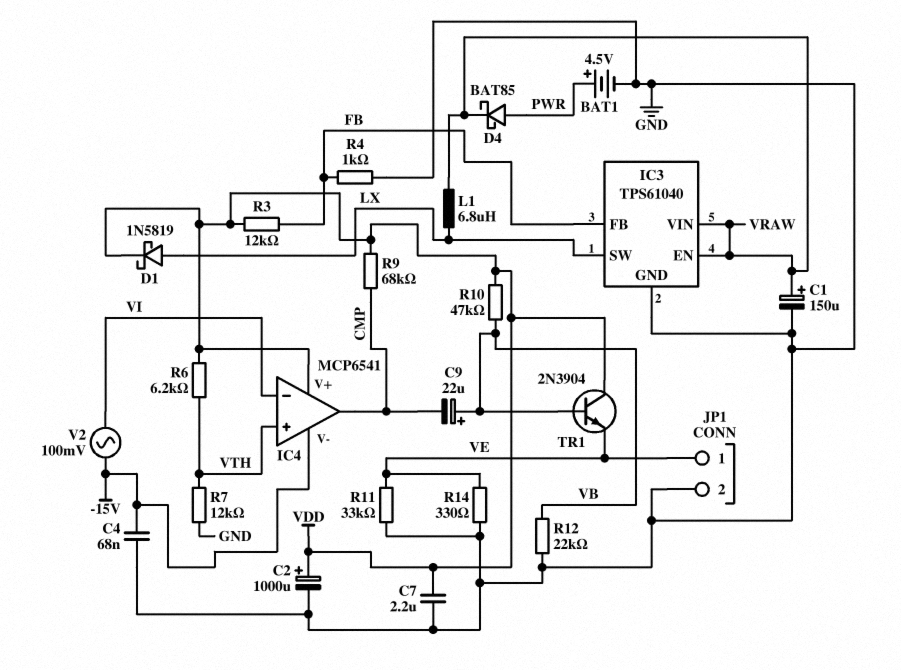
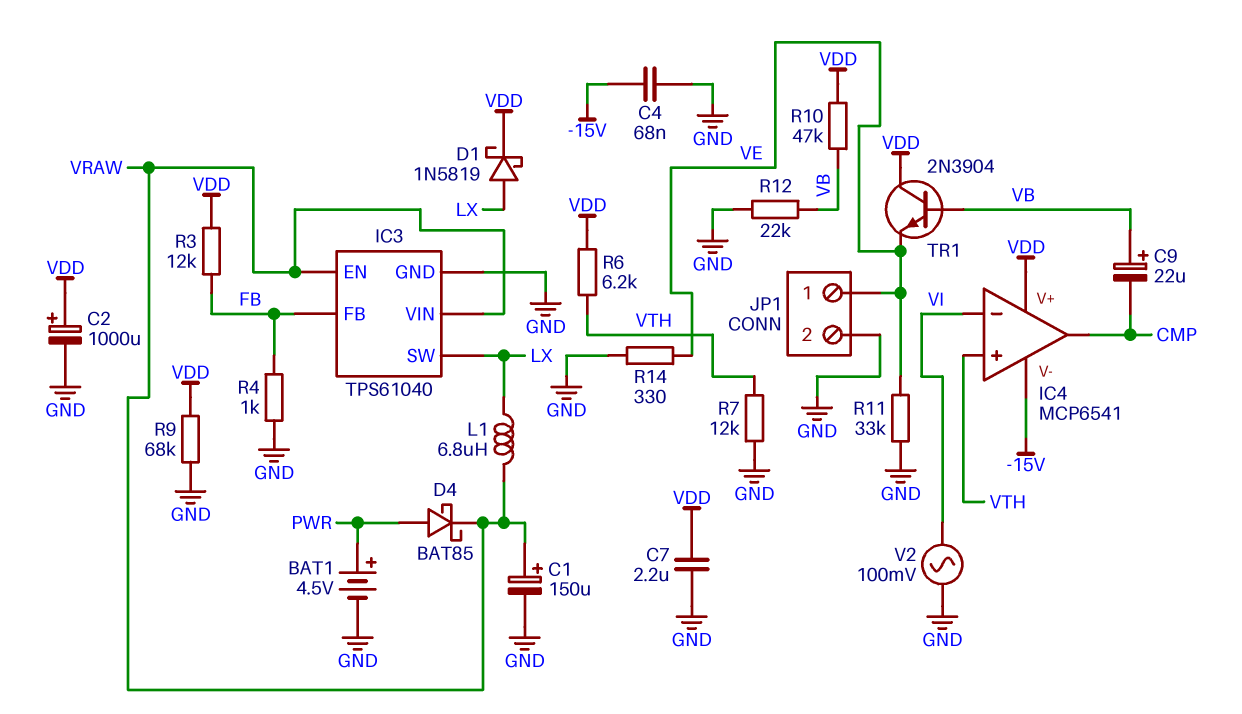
R9: 68k (CMP, VDD) -> 68k (GND, VDD)
V2: AC 100mV (-15V, VI) -> AC 100mV (GND, VI)

